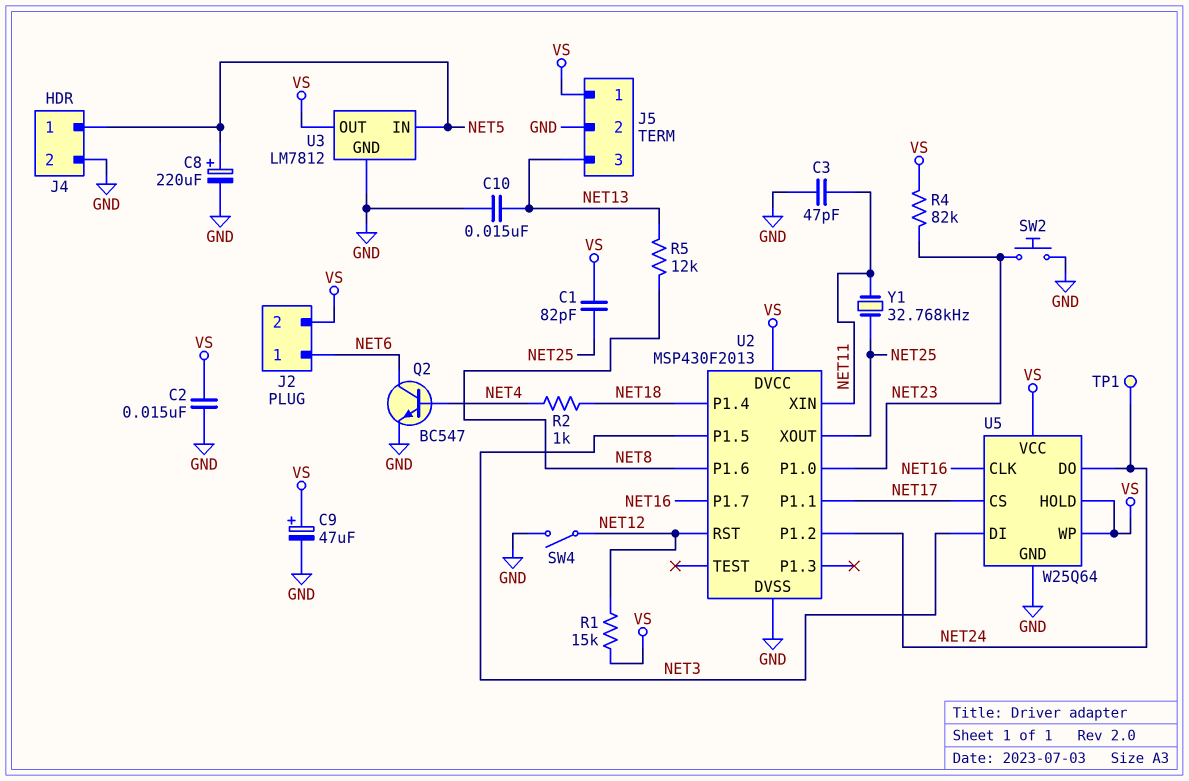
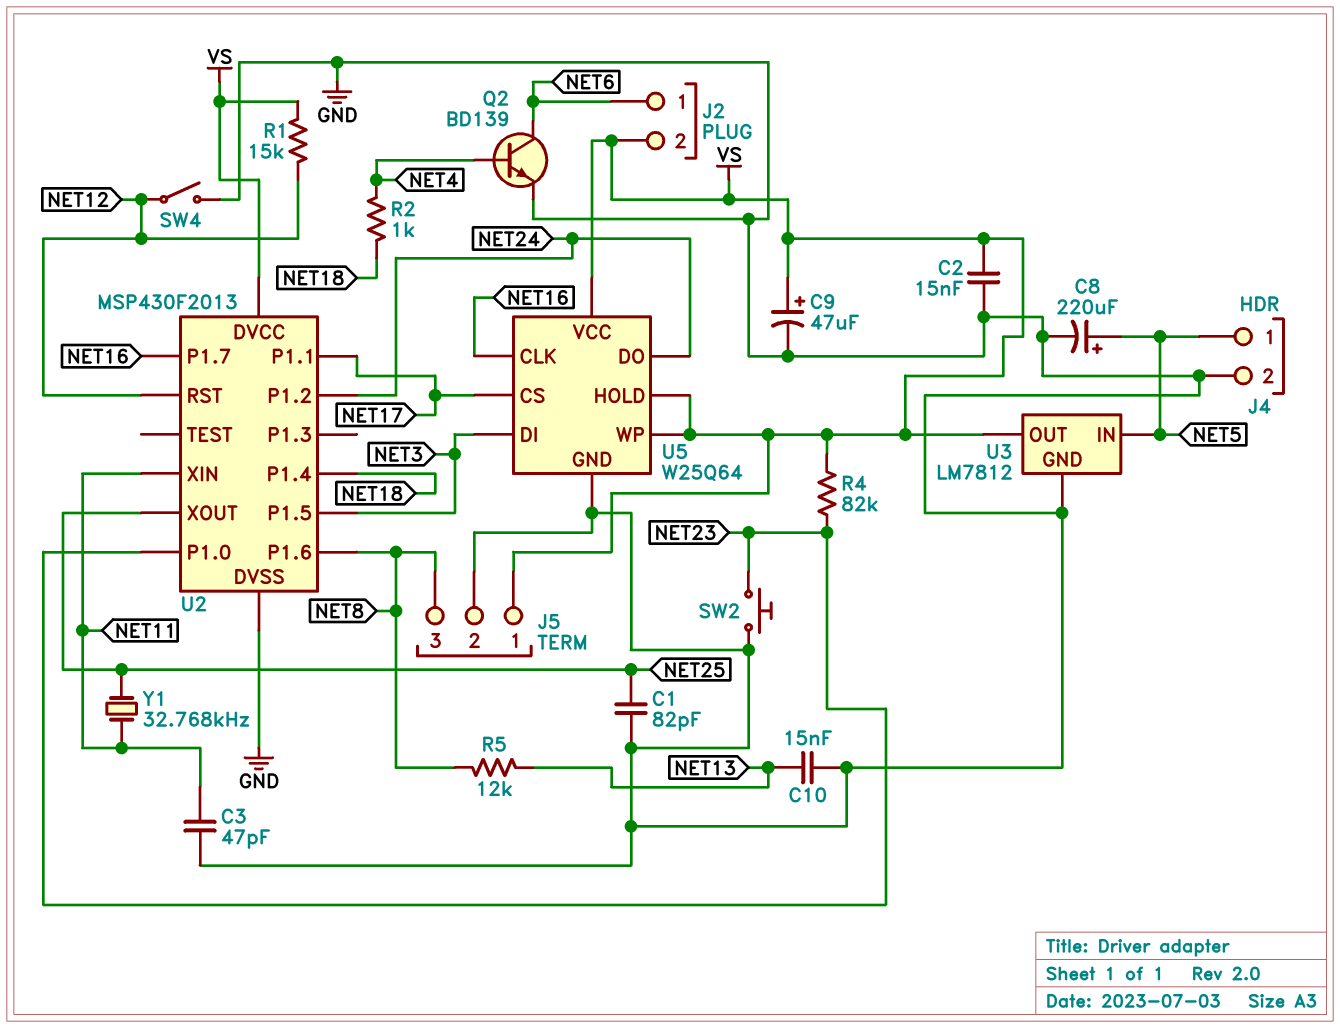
C1: 82pF (NET25, VS) -> 82pF (GND, NET25)
J5 pin 3: NET13 -> NET8
Q2: NPN BC547 (B NET4, C NET6, E GND) -> NPN BD139 (B NET4, C NET6, E GND)
TP1: test point (NET24) -> none

